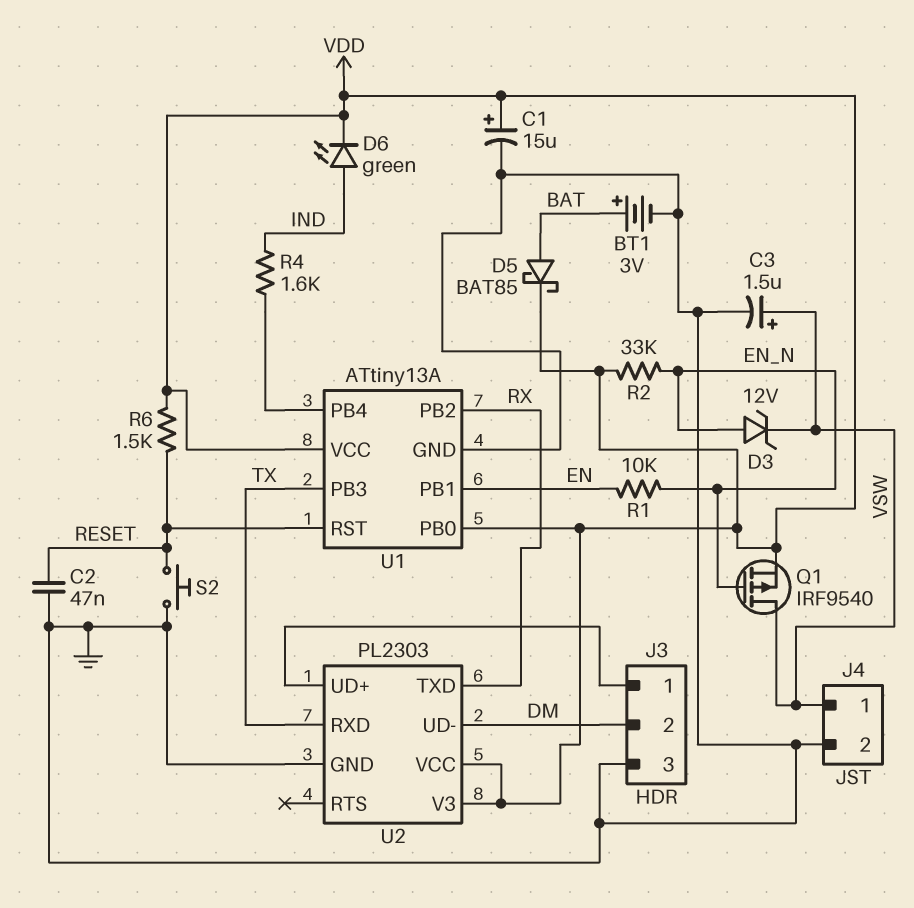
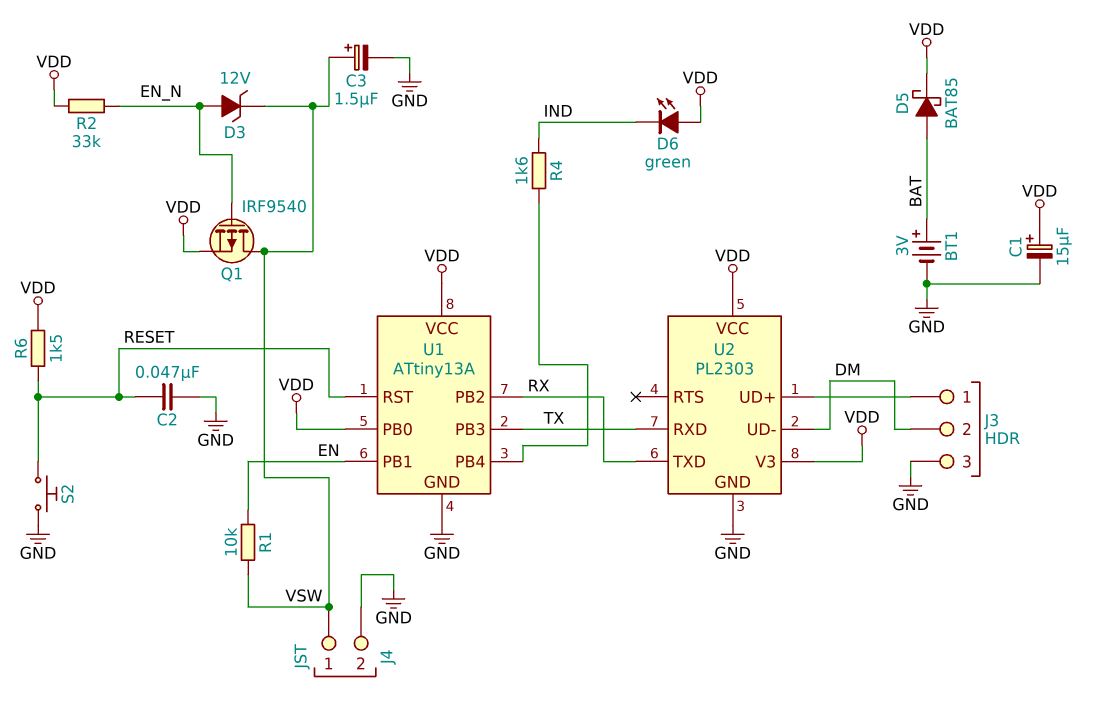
D6: LED green (A IND, K VDD) -> LED green (A VDD, K IND)
R1: 10k (EN, EN_N) -> 10k (EN, VSW)

